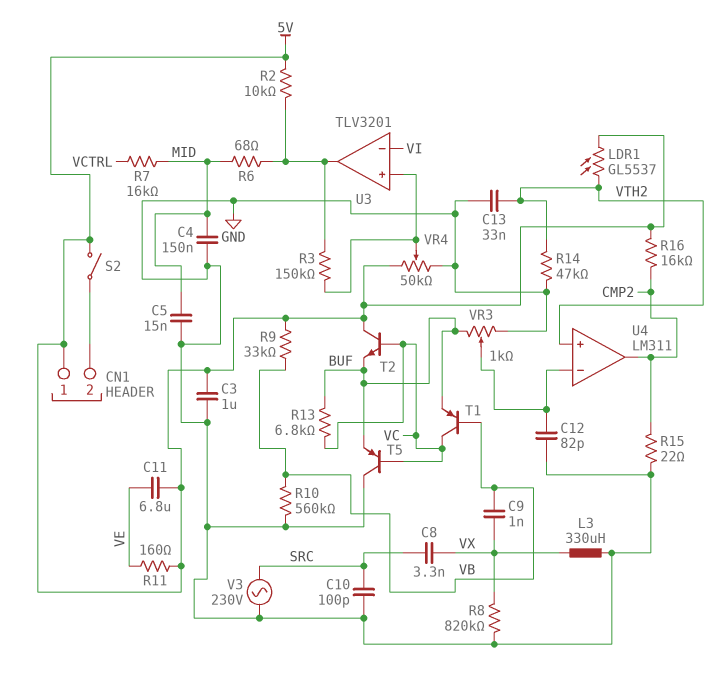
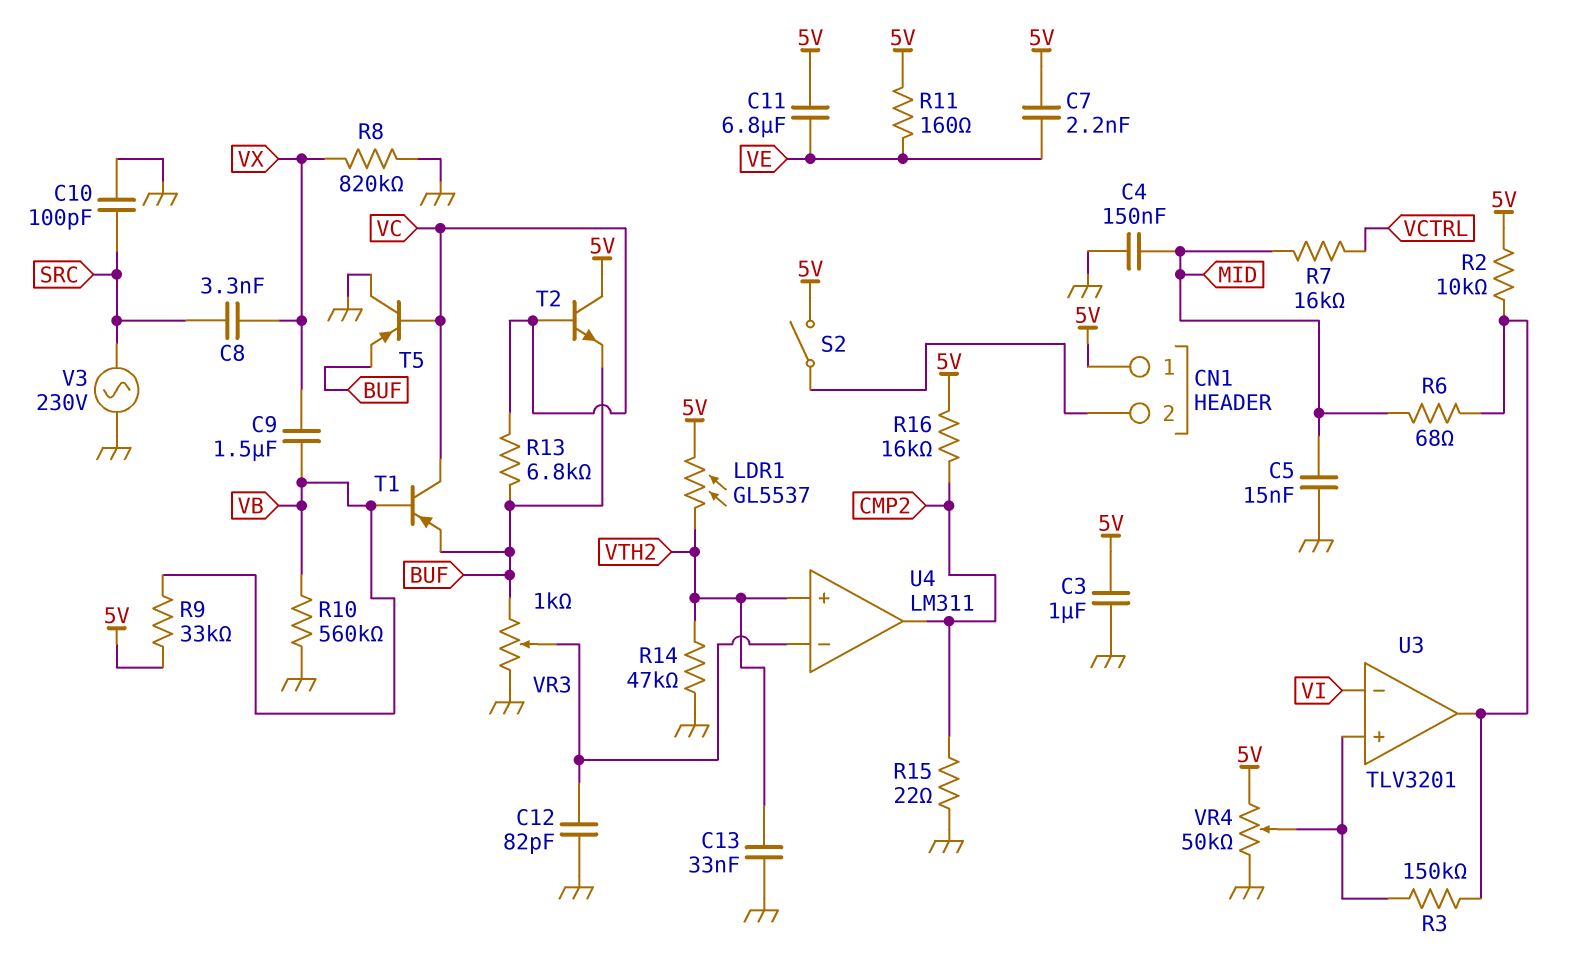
C7: none -> 2.2nF (5V, VE)
C9: 1nF (VB, VX) -> 1.5uF (VB, VX)
L3: 330uH (GND, VX) -> none

